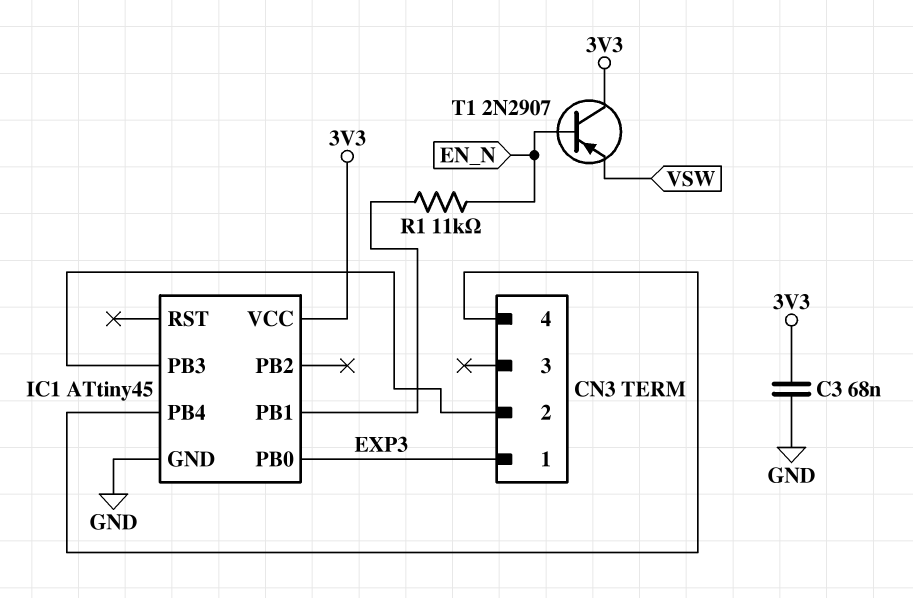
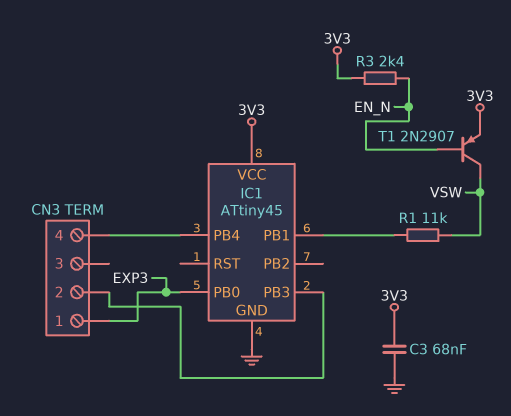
R1: 11k (EN_N, IC1/PB1) -> 11k (IC1/PB1, VSW)
R3: none -> 2.4k (3V3, EN_N)
T1: PNP 2N2907 (B EN_N, C 3V3, E VSW) -> PNP 2N2907 (B EN_N, C VSW, E 3V3)

